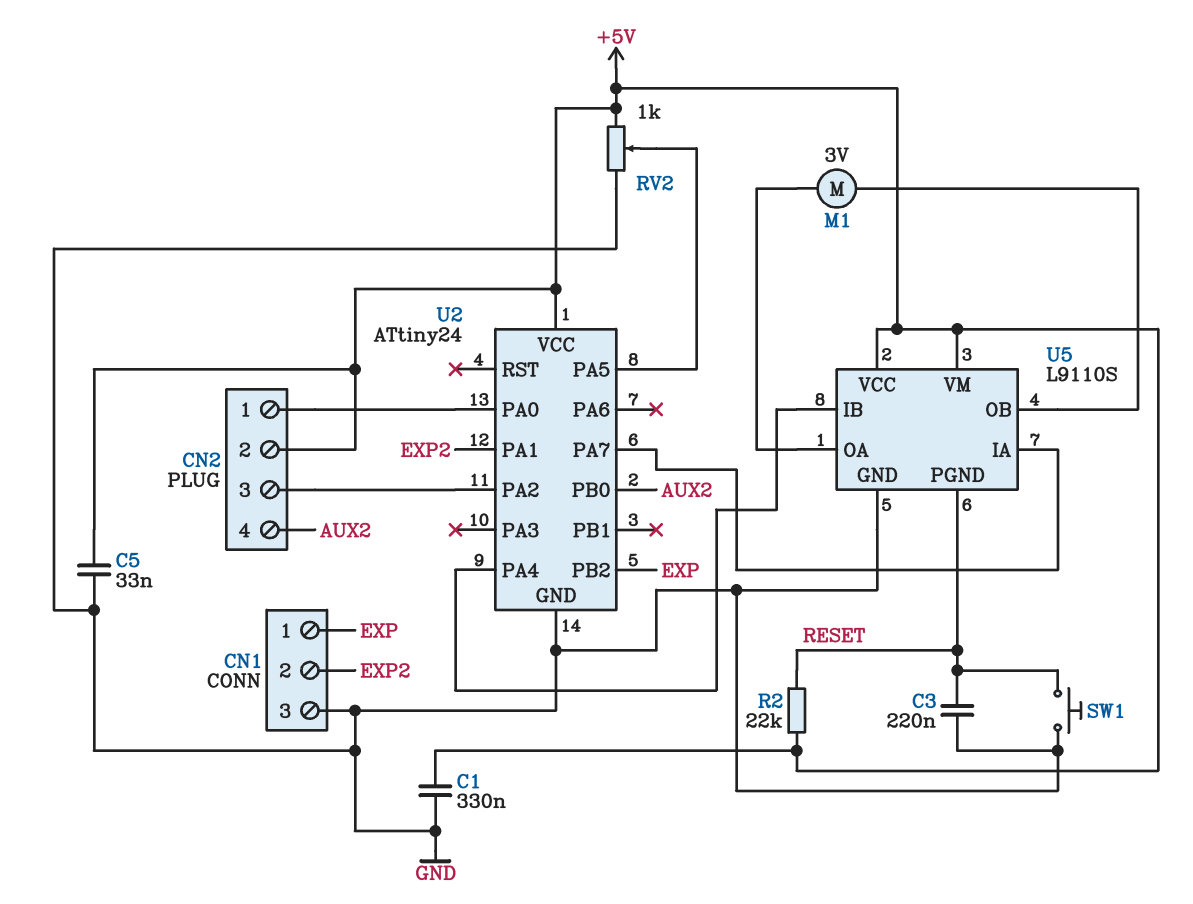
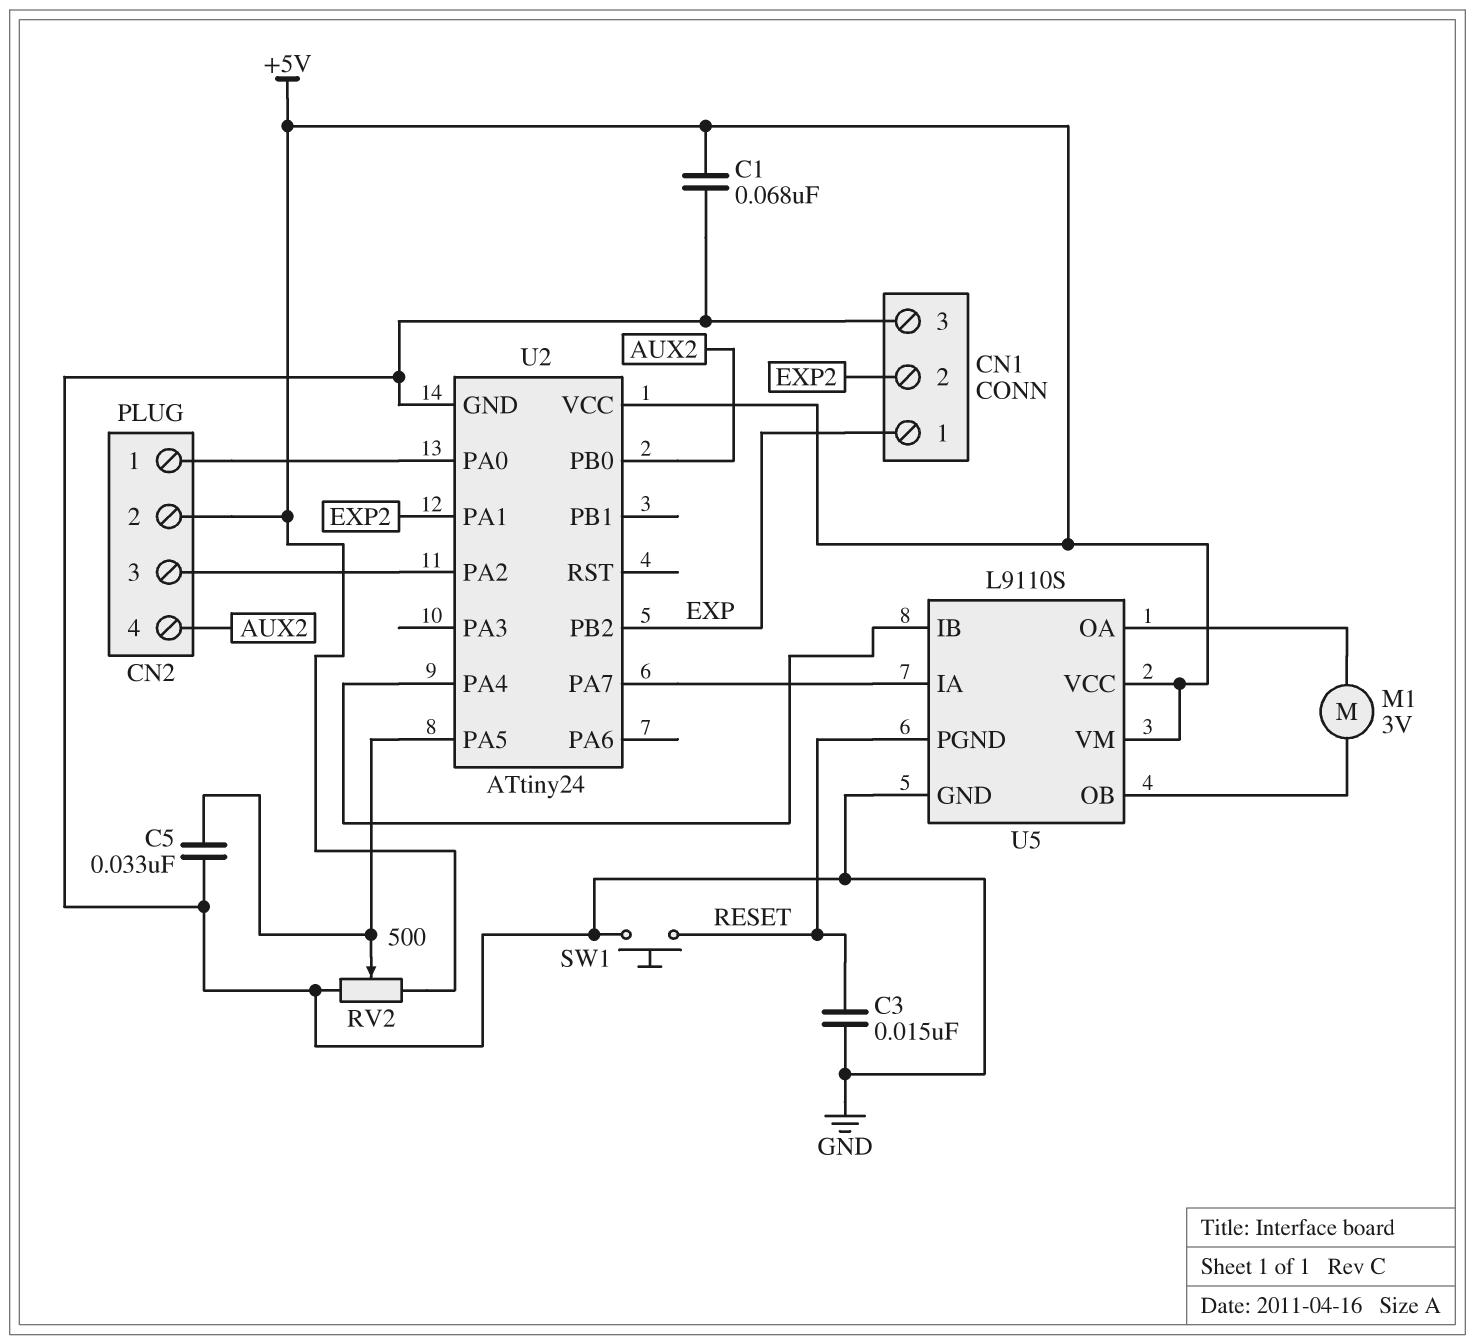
C1: 330nF (+5V, GND) -> 68nF (+5V, GND)
C3: 220nF (GND, RESET) -> 15nF (GND, RESET)
C5: 33nF (+5V, GND) -> 33nF (GND, U2/PA5)
R2: 22k (+5V, RESET) -> none
RV2: 1k (+5V, GND, wiper U2/PA5) -> 500 (+5V, GND, wiper U2/PA5)

